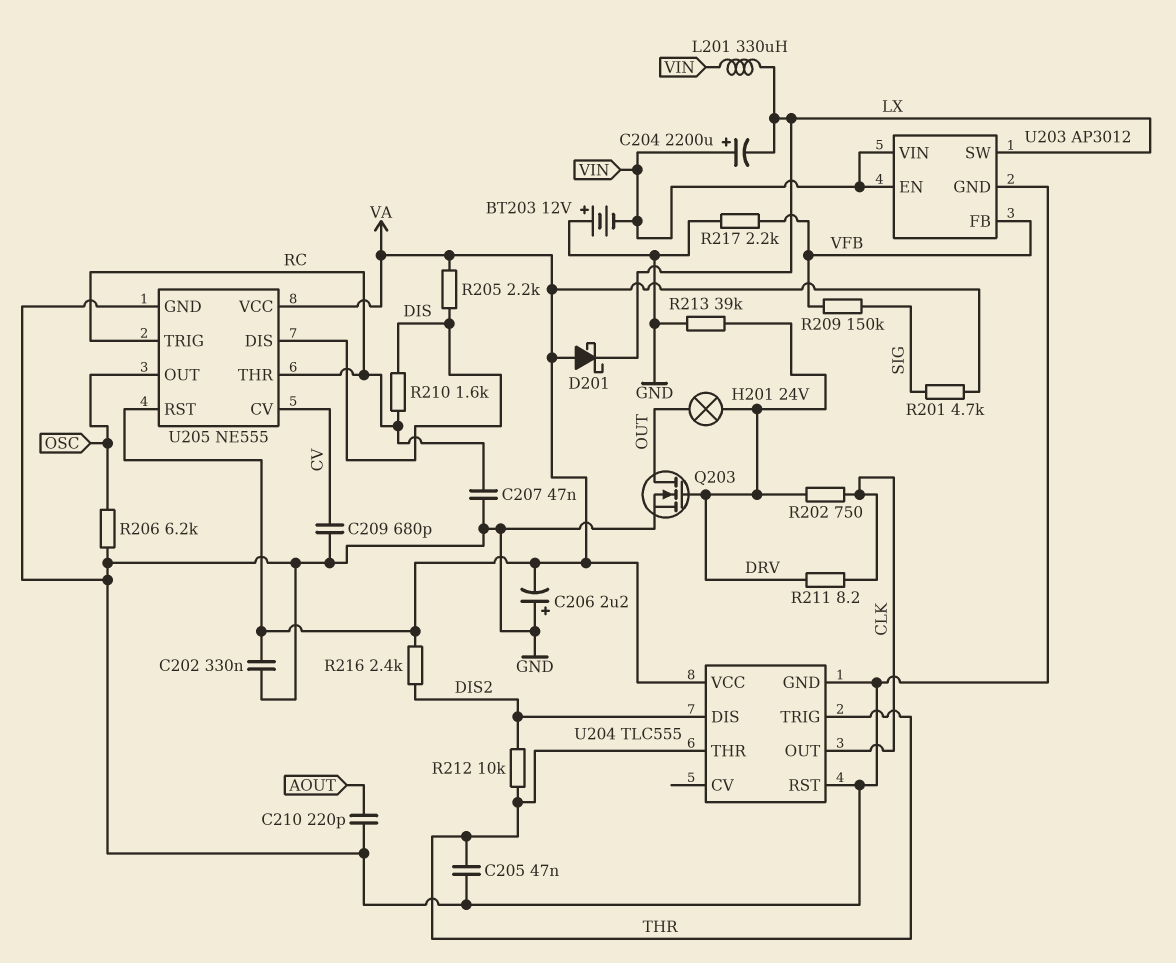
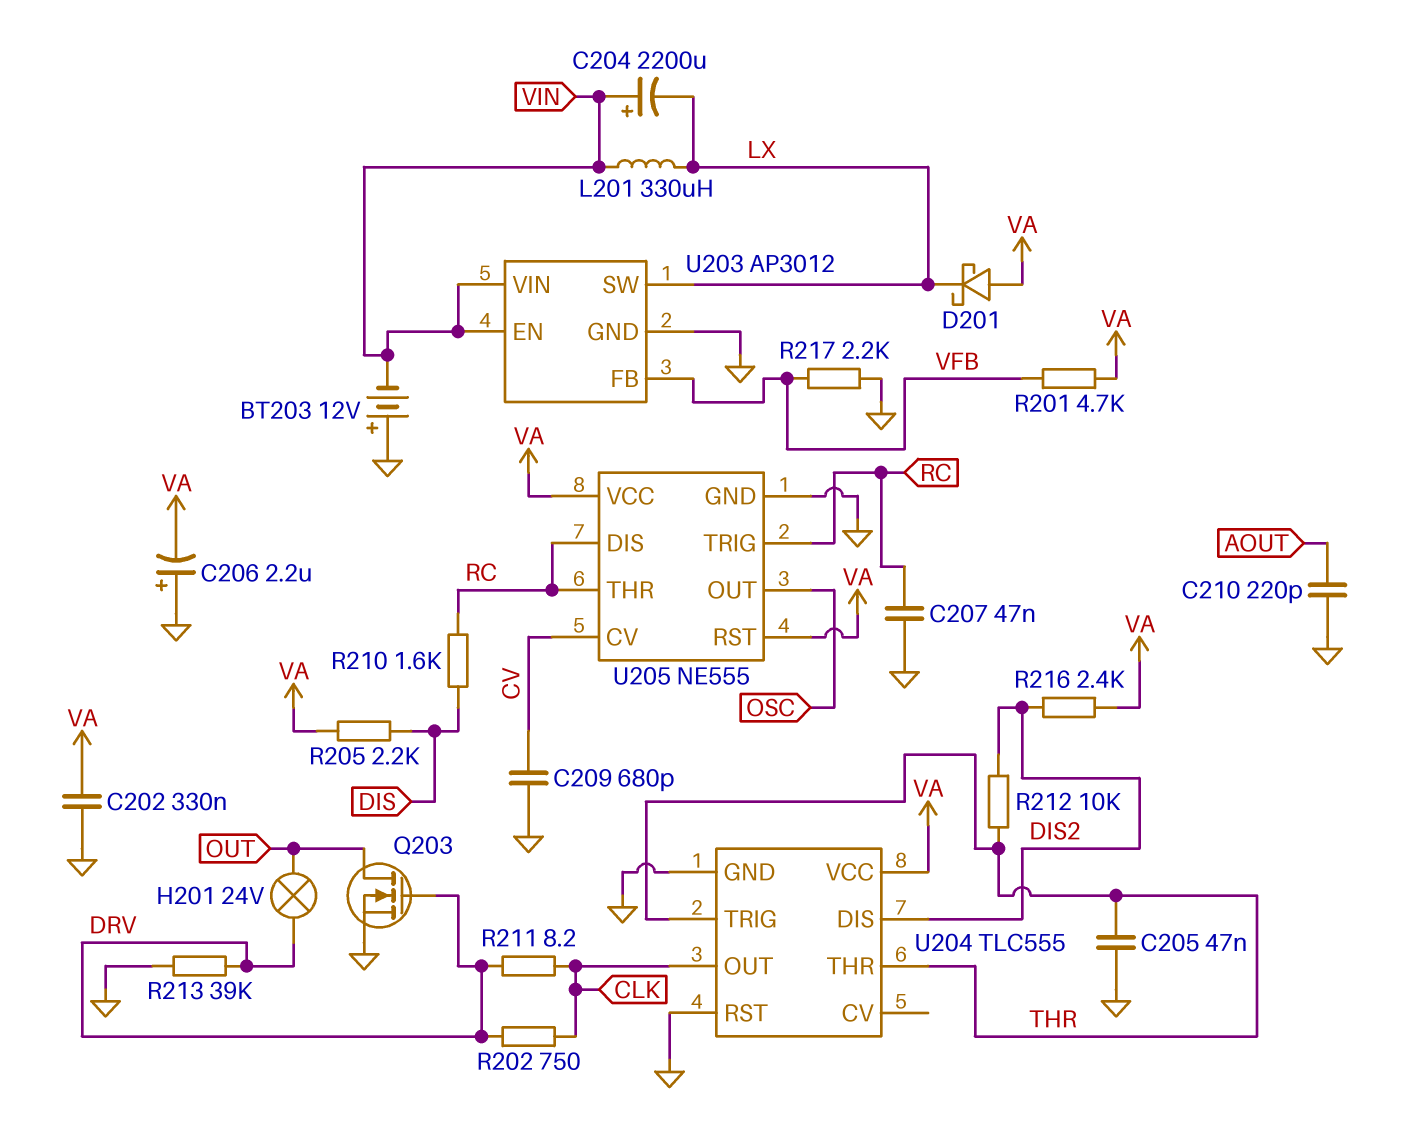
R201: 4.7k (SIG, VA) -> 4.7k (VA, VFB)
R206: 6.2k (GND, OSC) -> none
R209: 150k (SIG, VFB) -> none
U205 pin DIS: DIS -> RC

